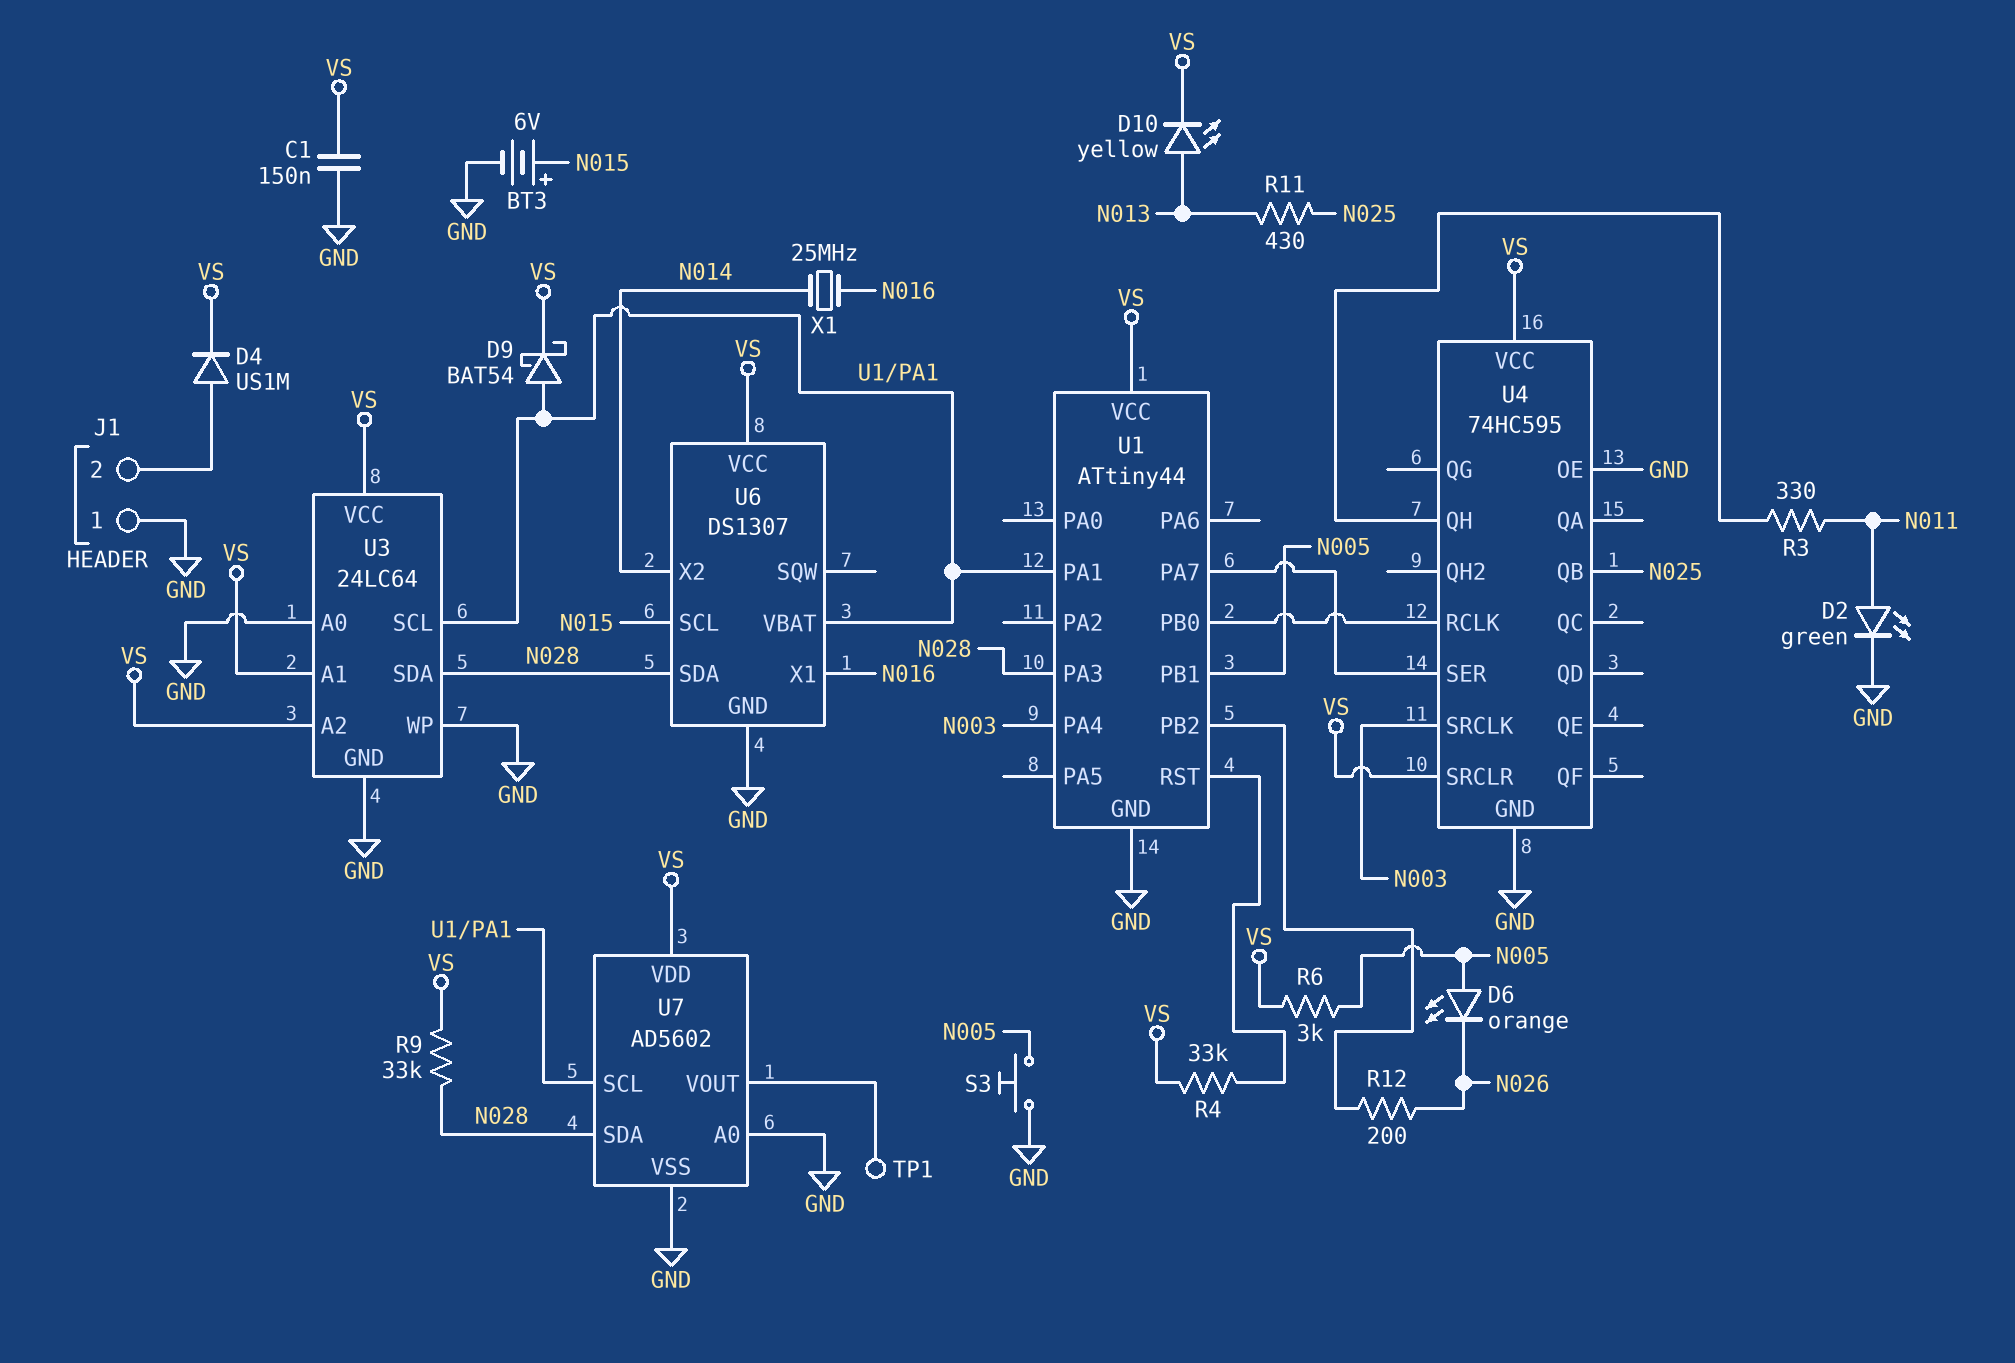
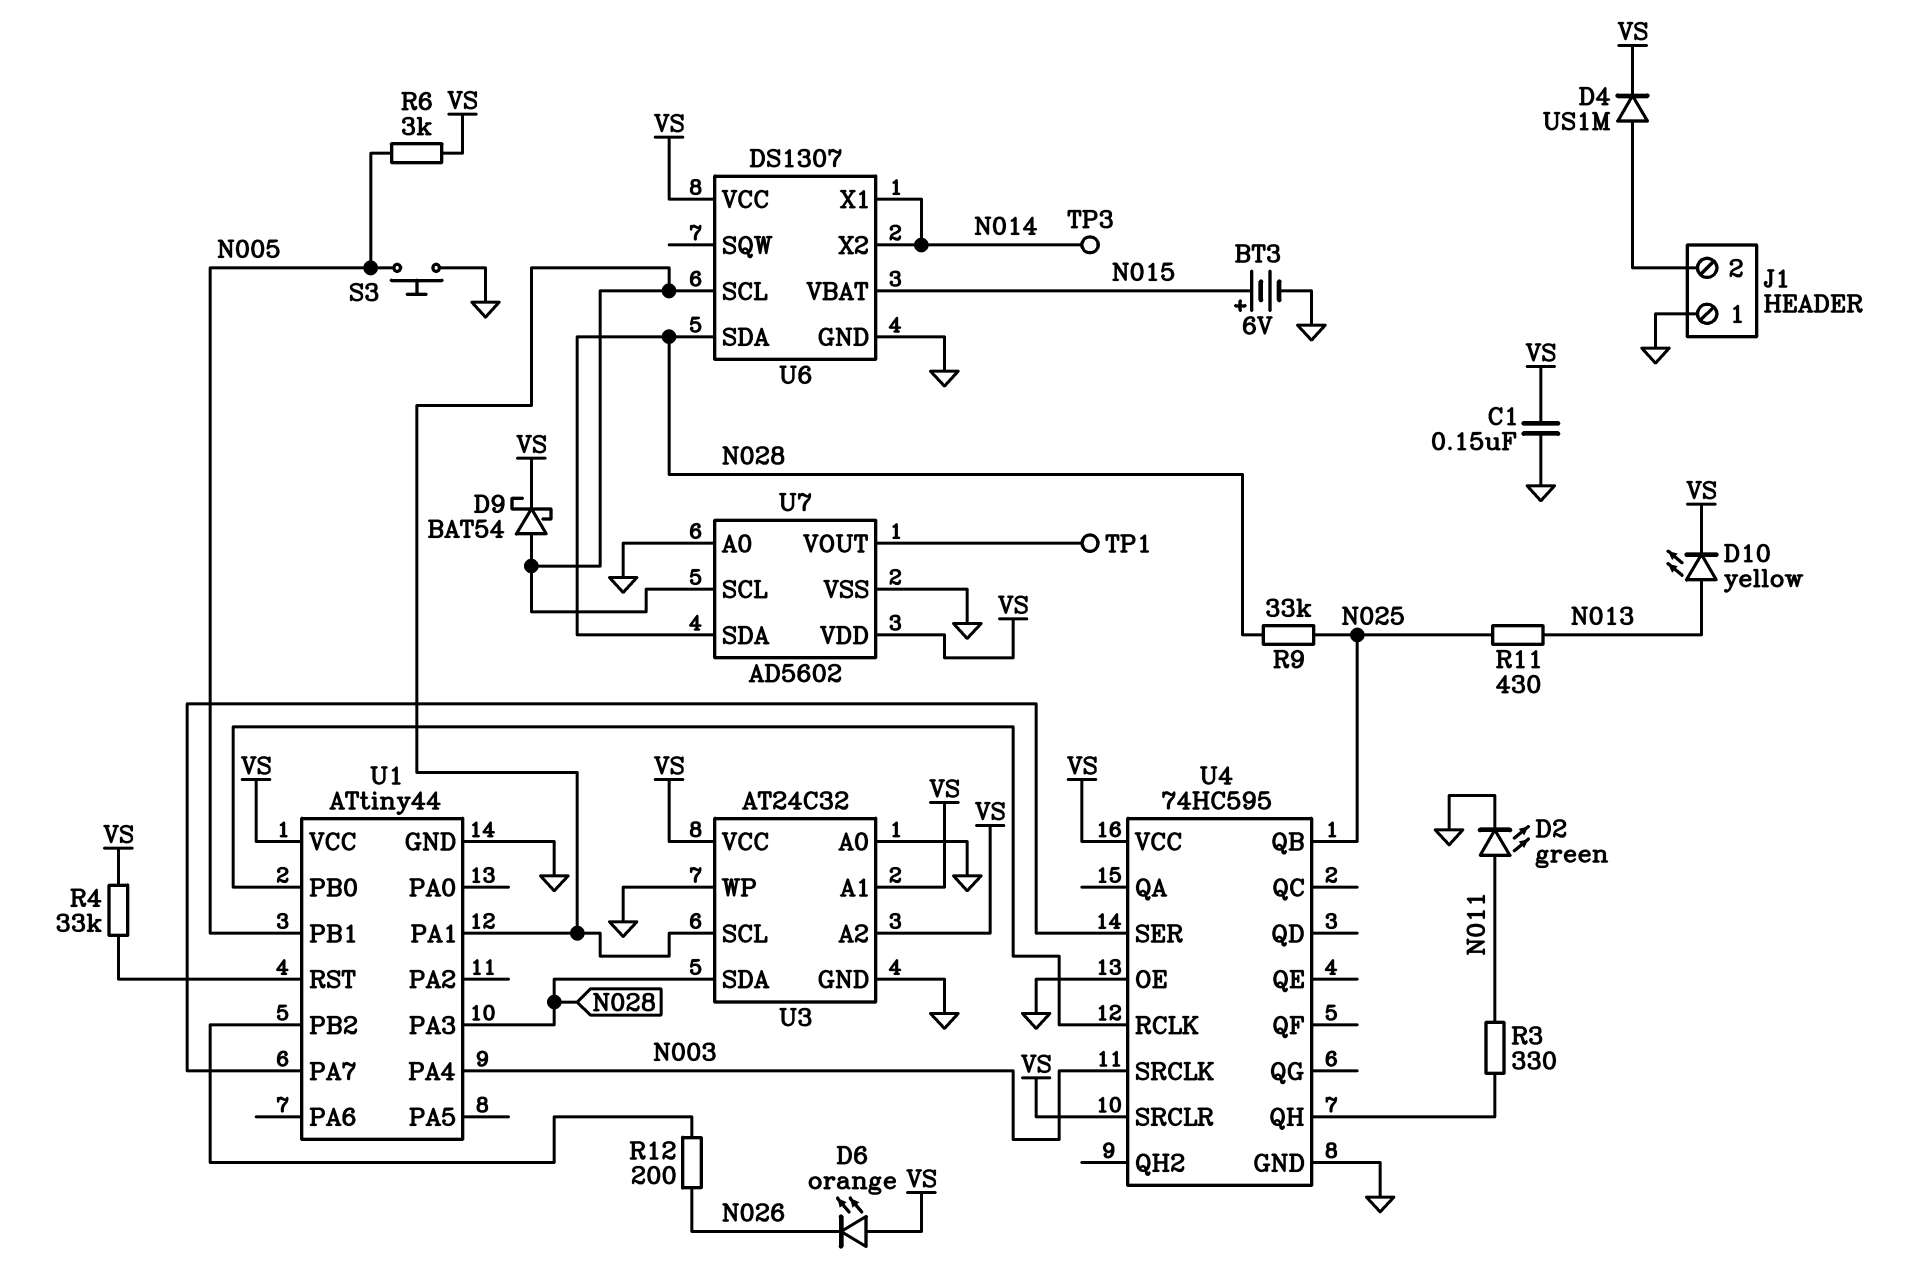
D6: LED orange (A N005, K N026) -> LED orange (A VS, K N026)
R9: 33k (N028, VS) -> 33k (N025, N028)
TP3: none -> test point (N014)
U3: 24LC64 -> AT24C32
U6 pin SCL: N015 -> U1/PA1
U6 pin VBAT: U1/PA1 -> N015
U6 pin X1: N016 -> N014
X1: 25MHz (N014, N016) -> none

